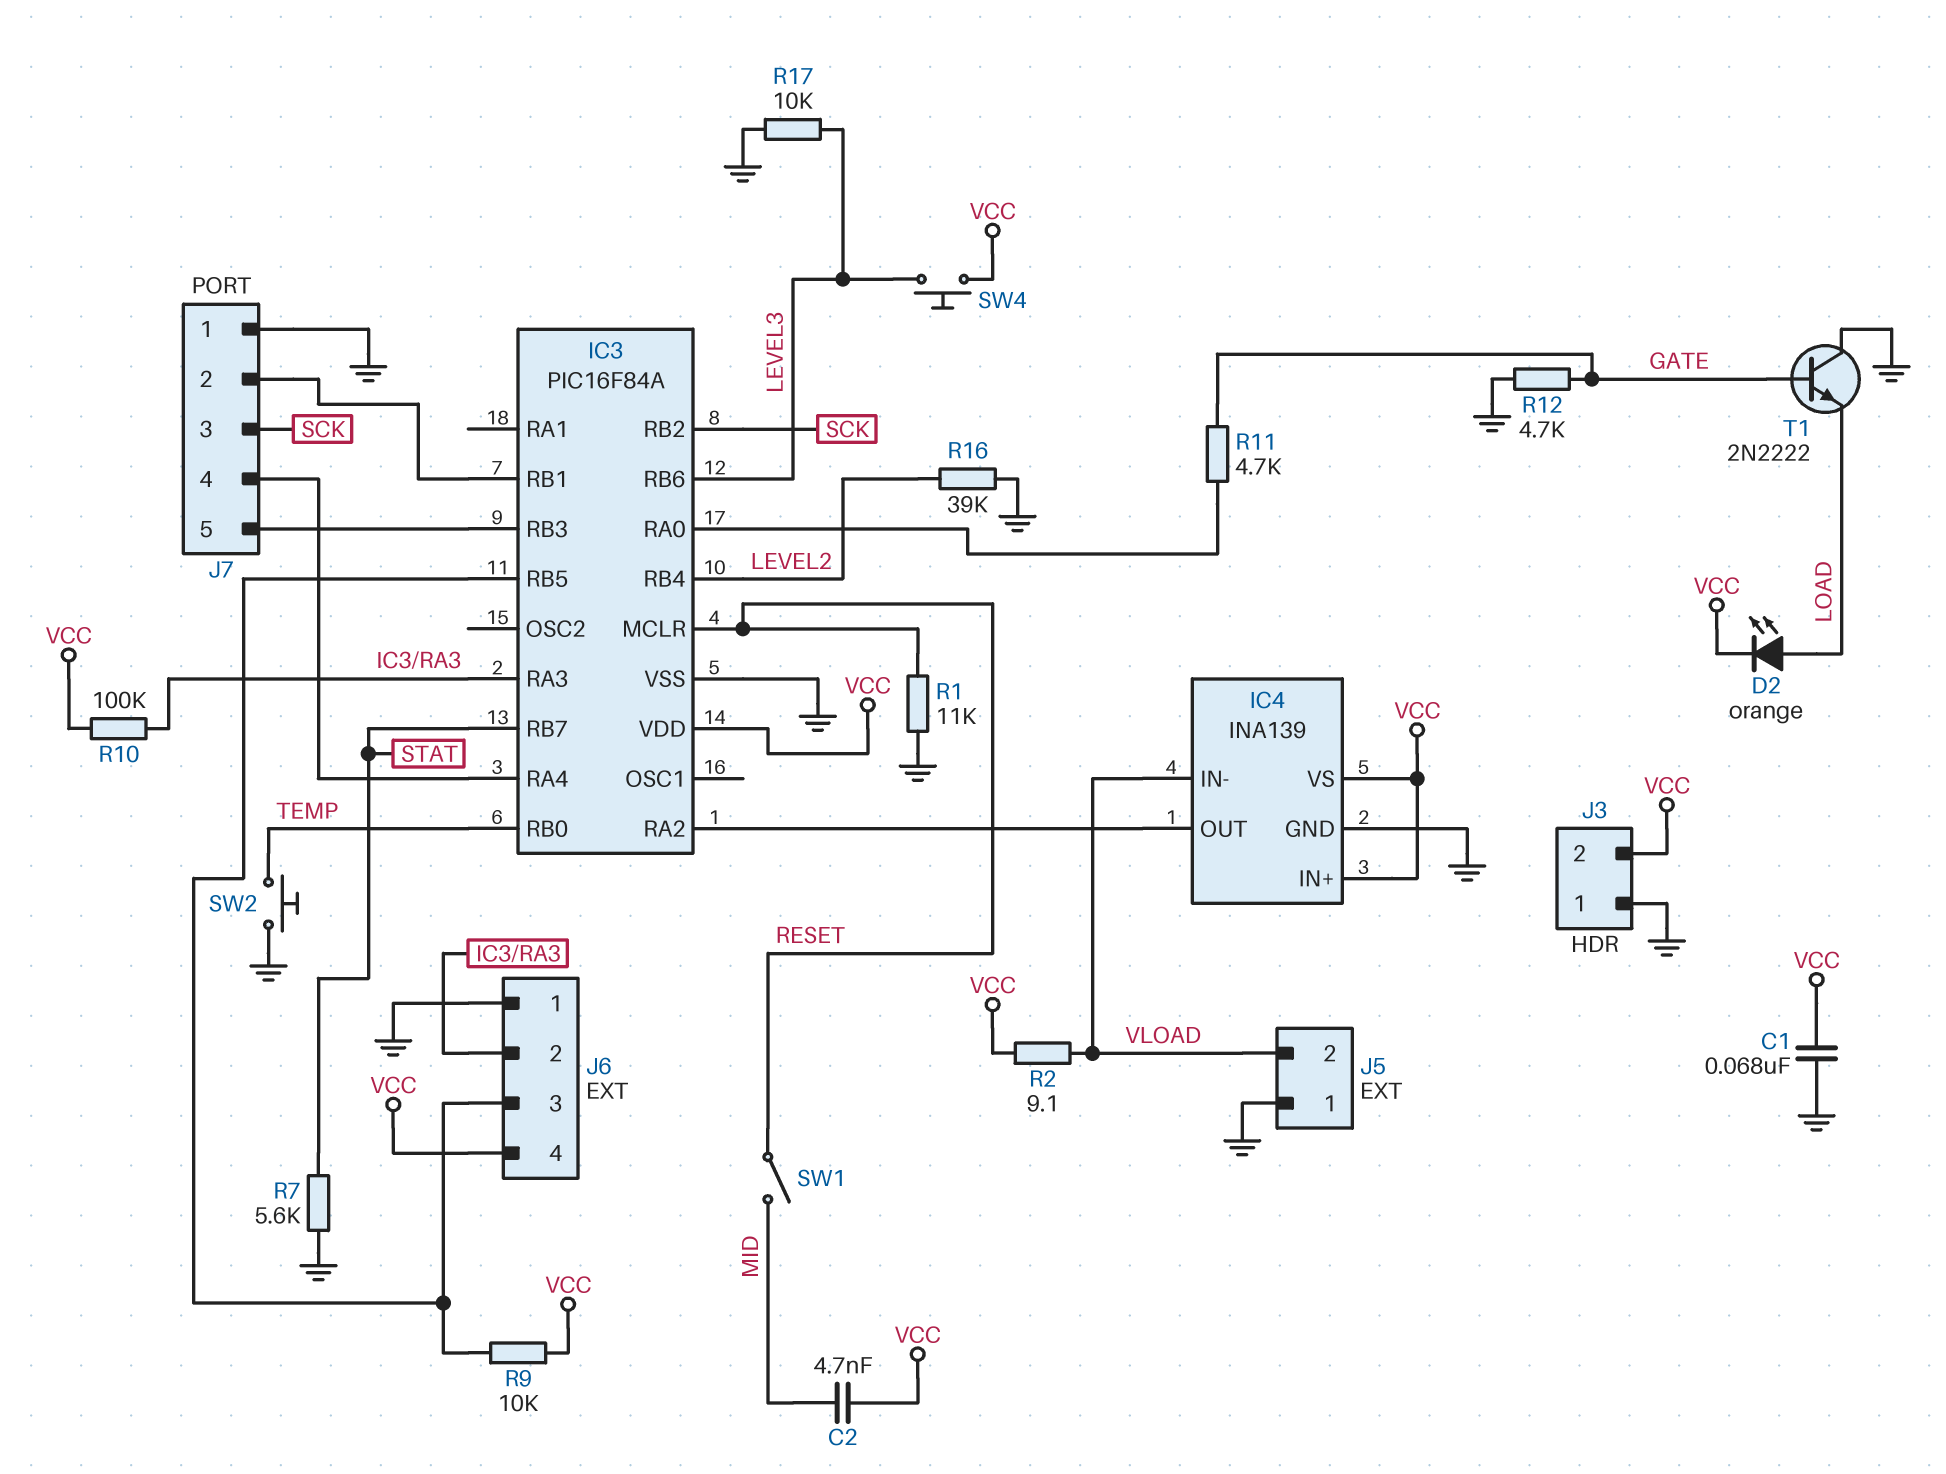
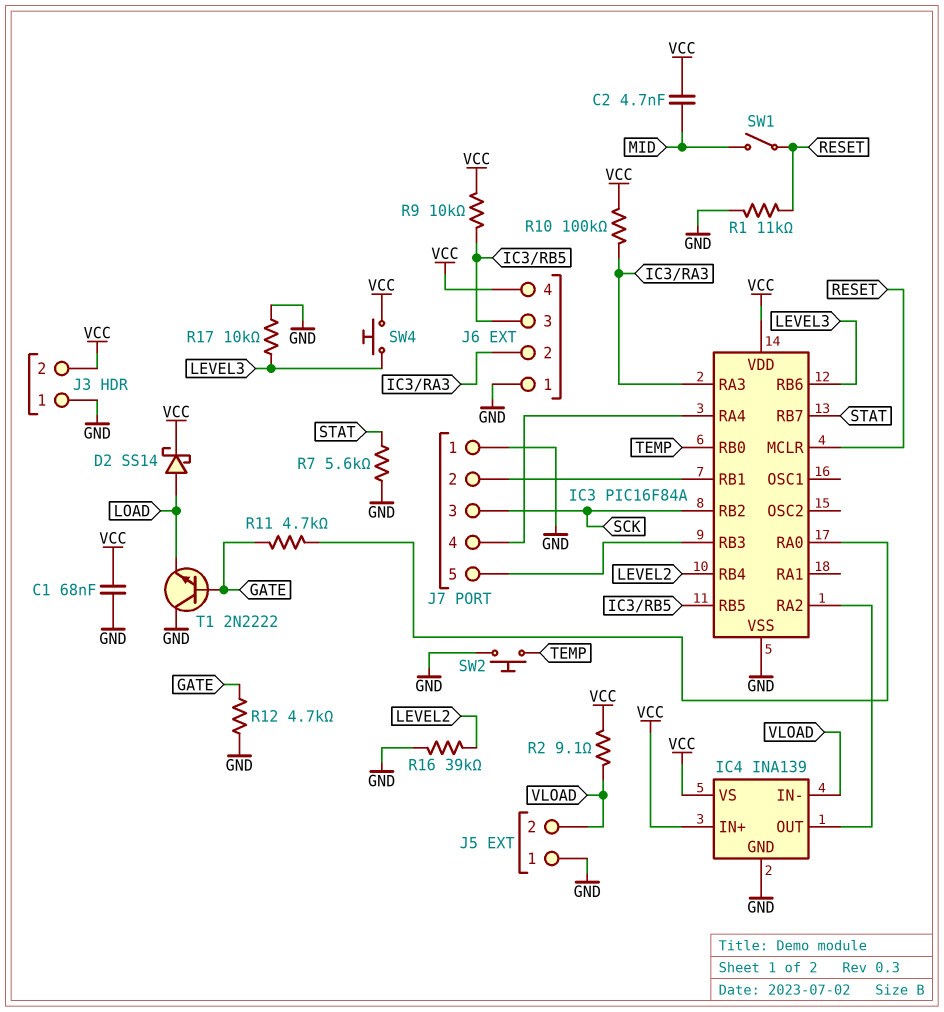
D2: LED orange (A LOAD, K VCC) -> schottky SS14 (A LOAD, K VCC)

